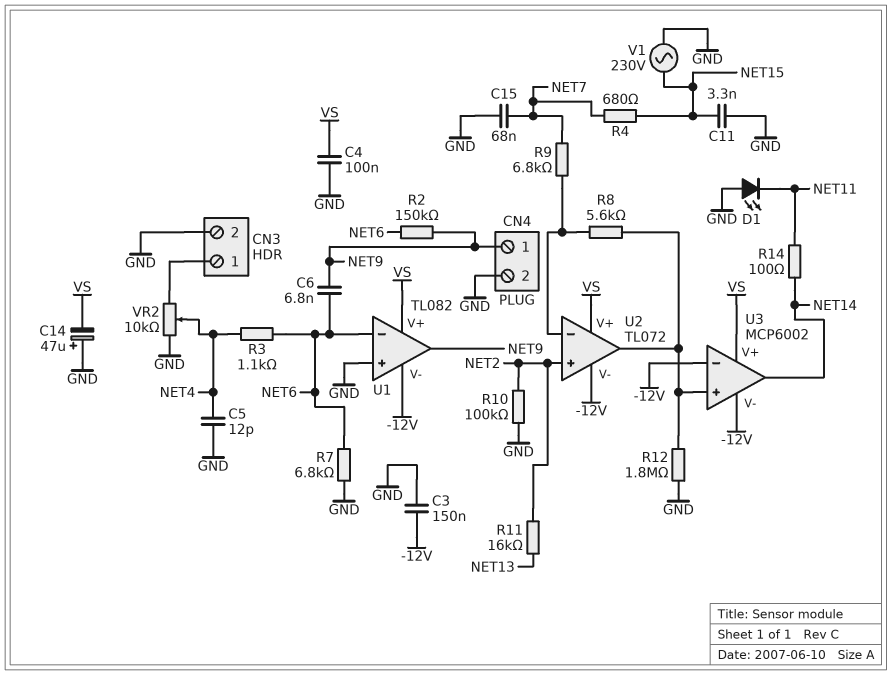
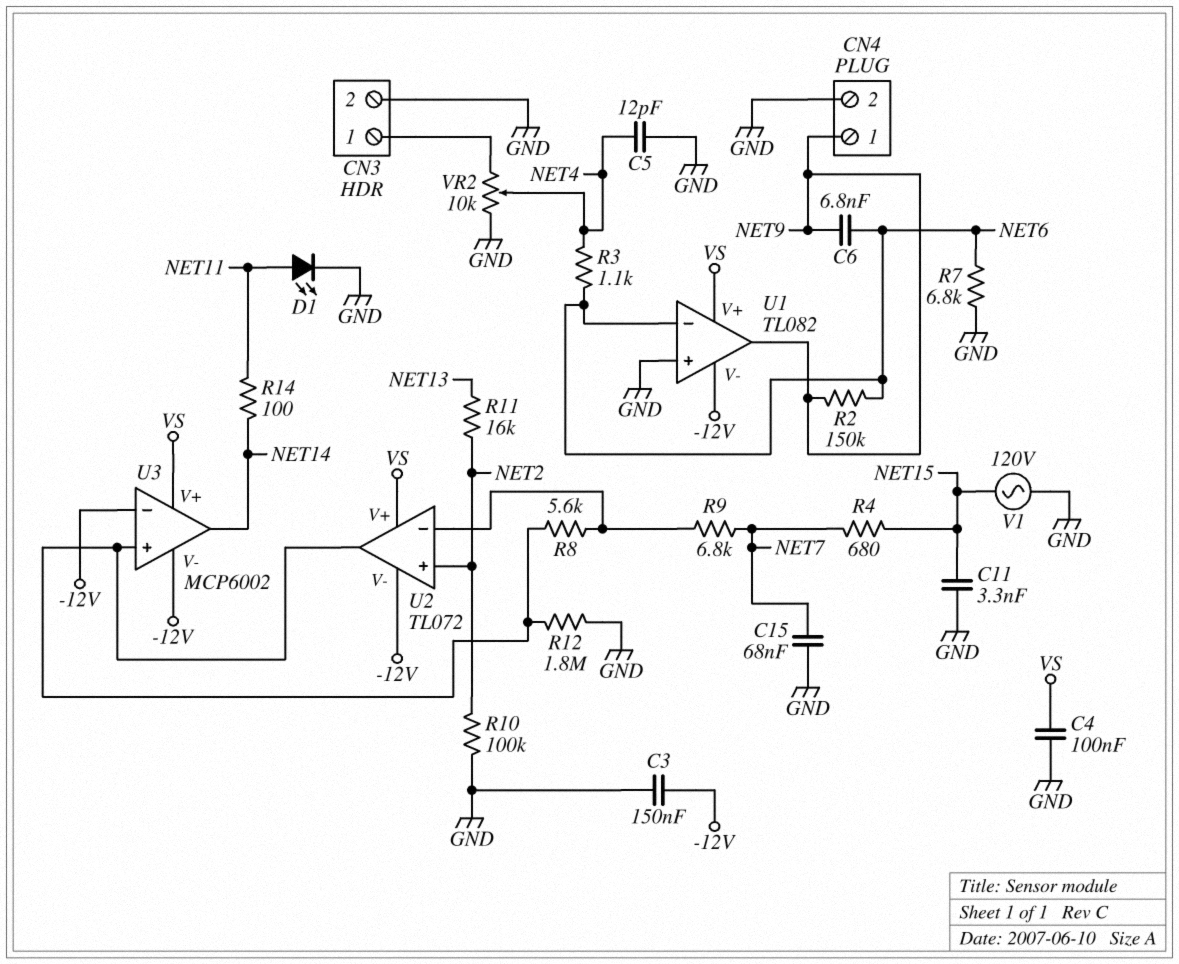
C14: 47uF (plus GND, minus VS) -> none
D1: LED (A GND, K NET11) -> LED (A NET11, K GND)
V1: AC 230V (GND, NET15) -> AC 120V (GND, NET15)

